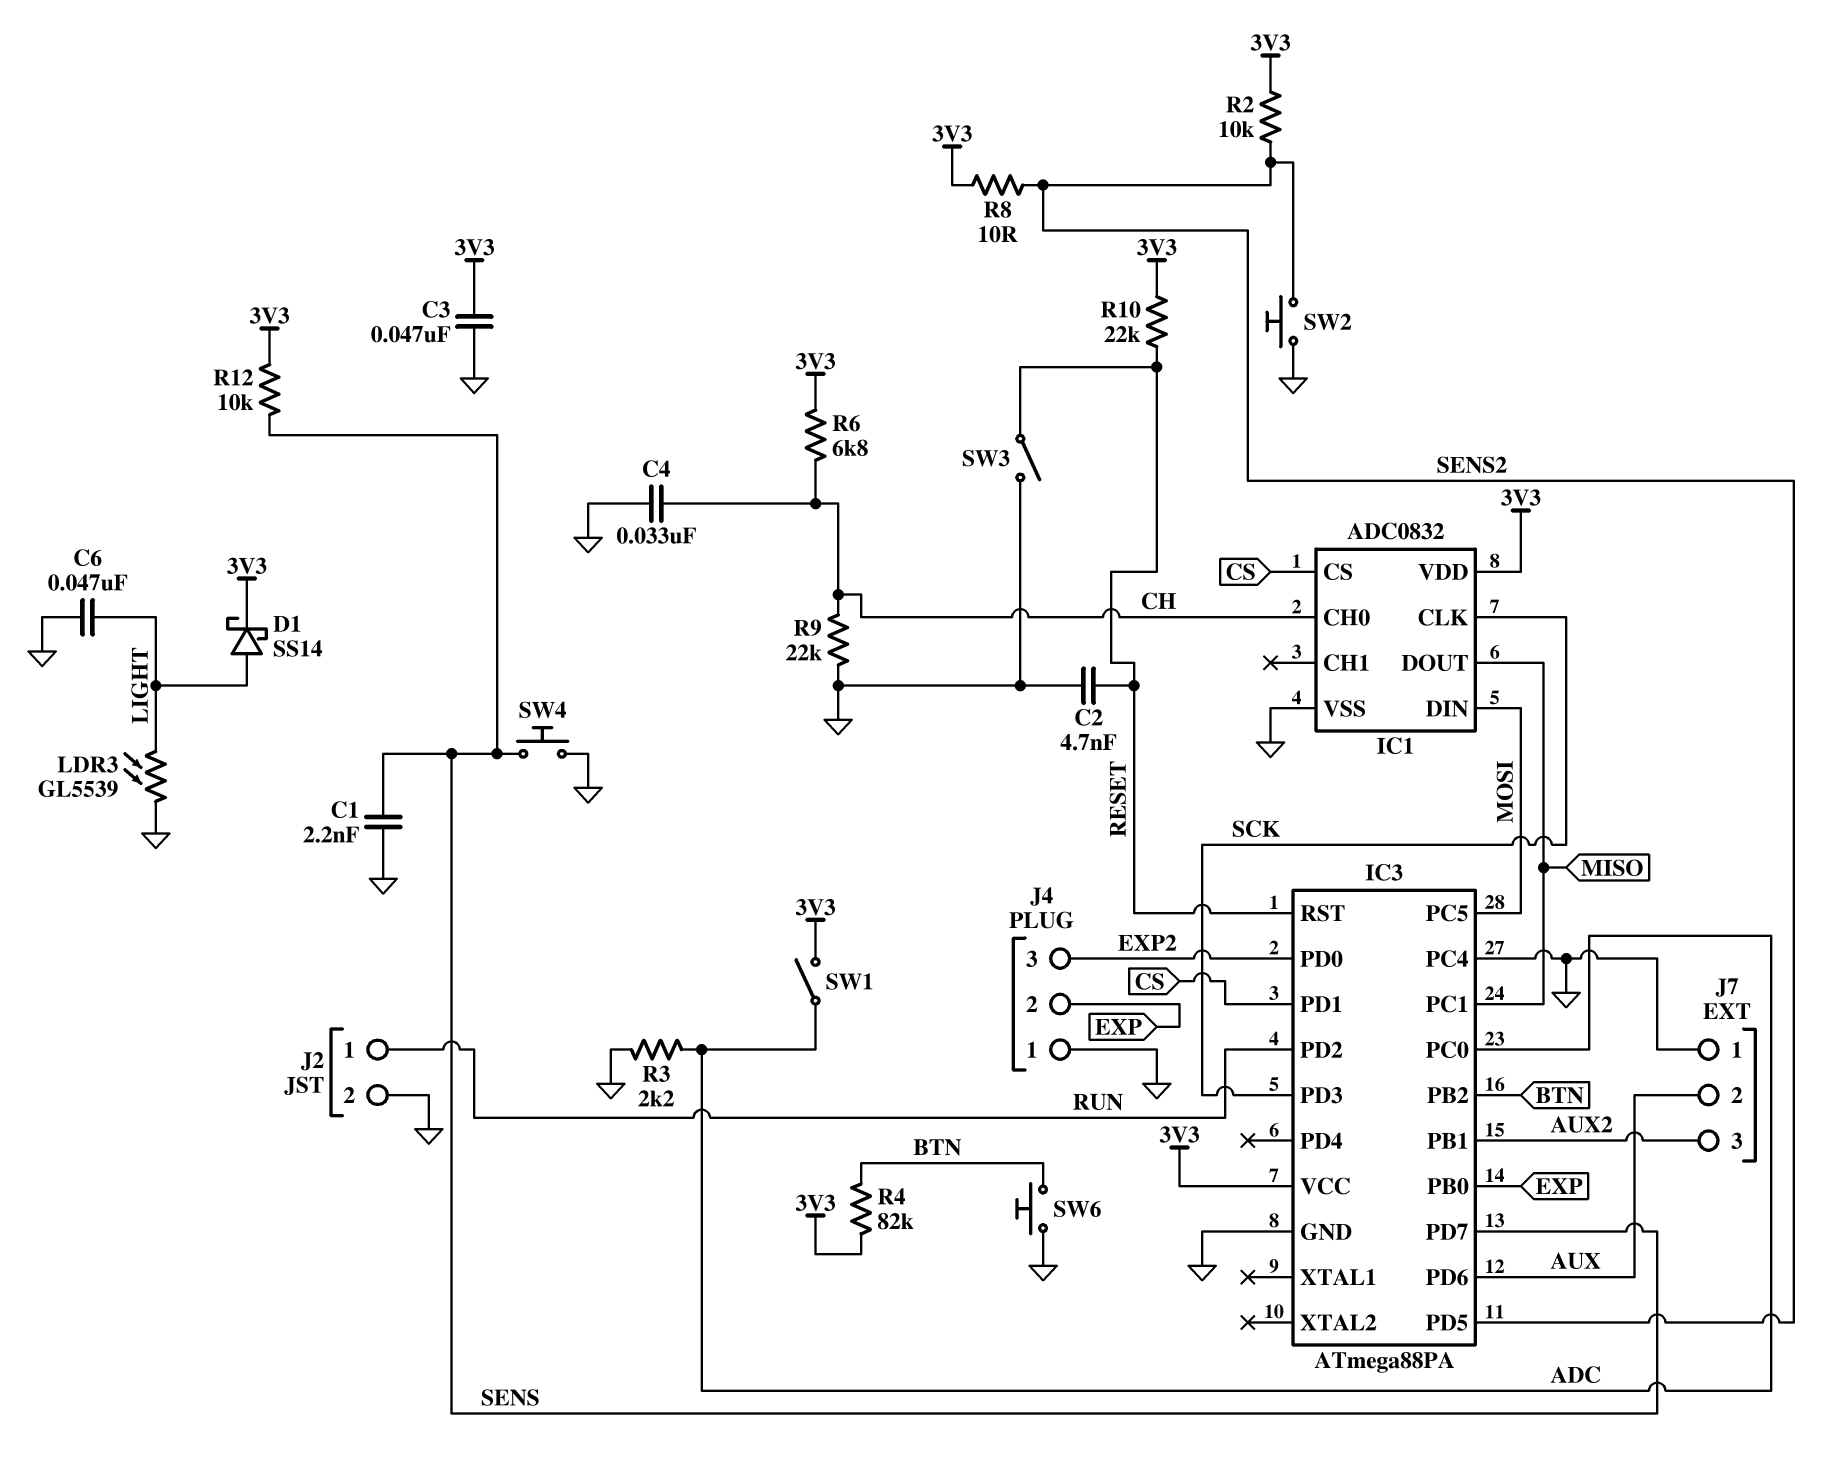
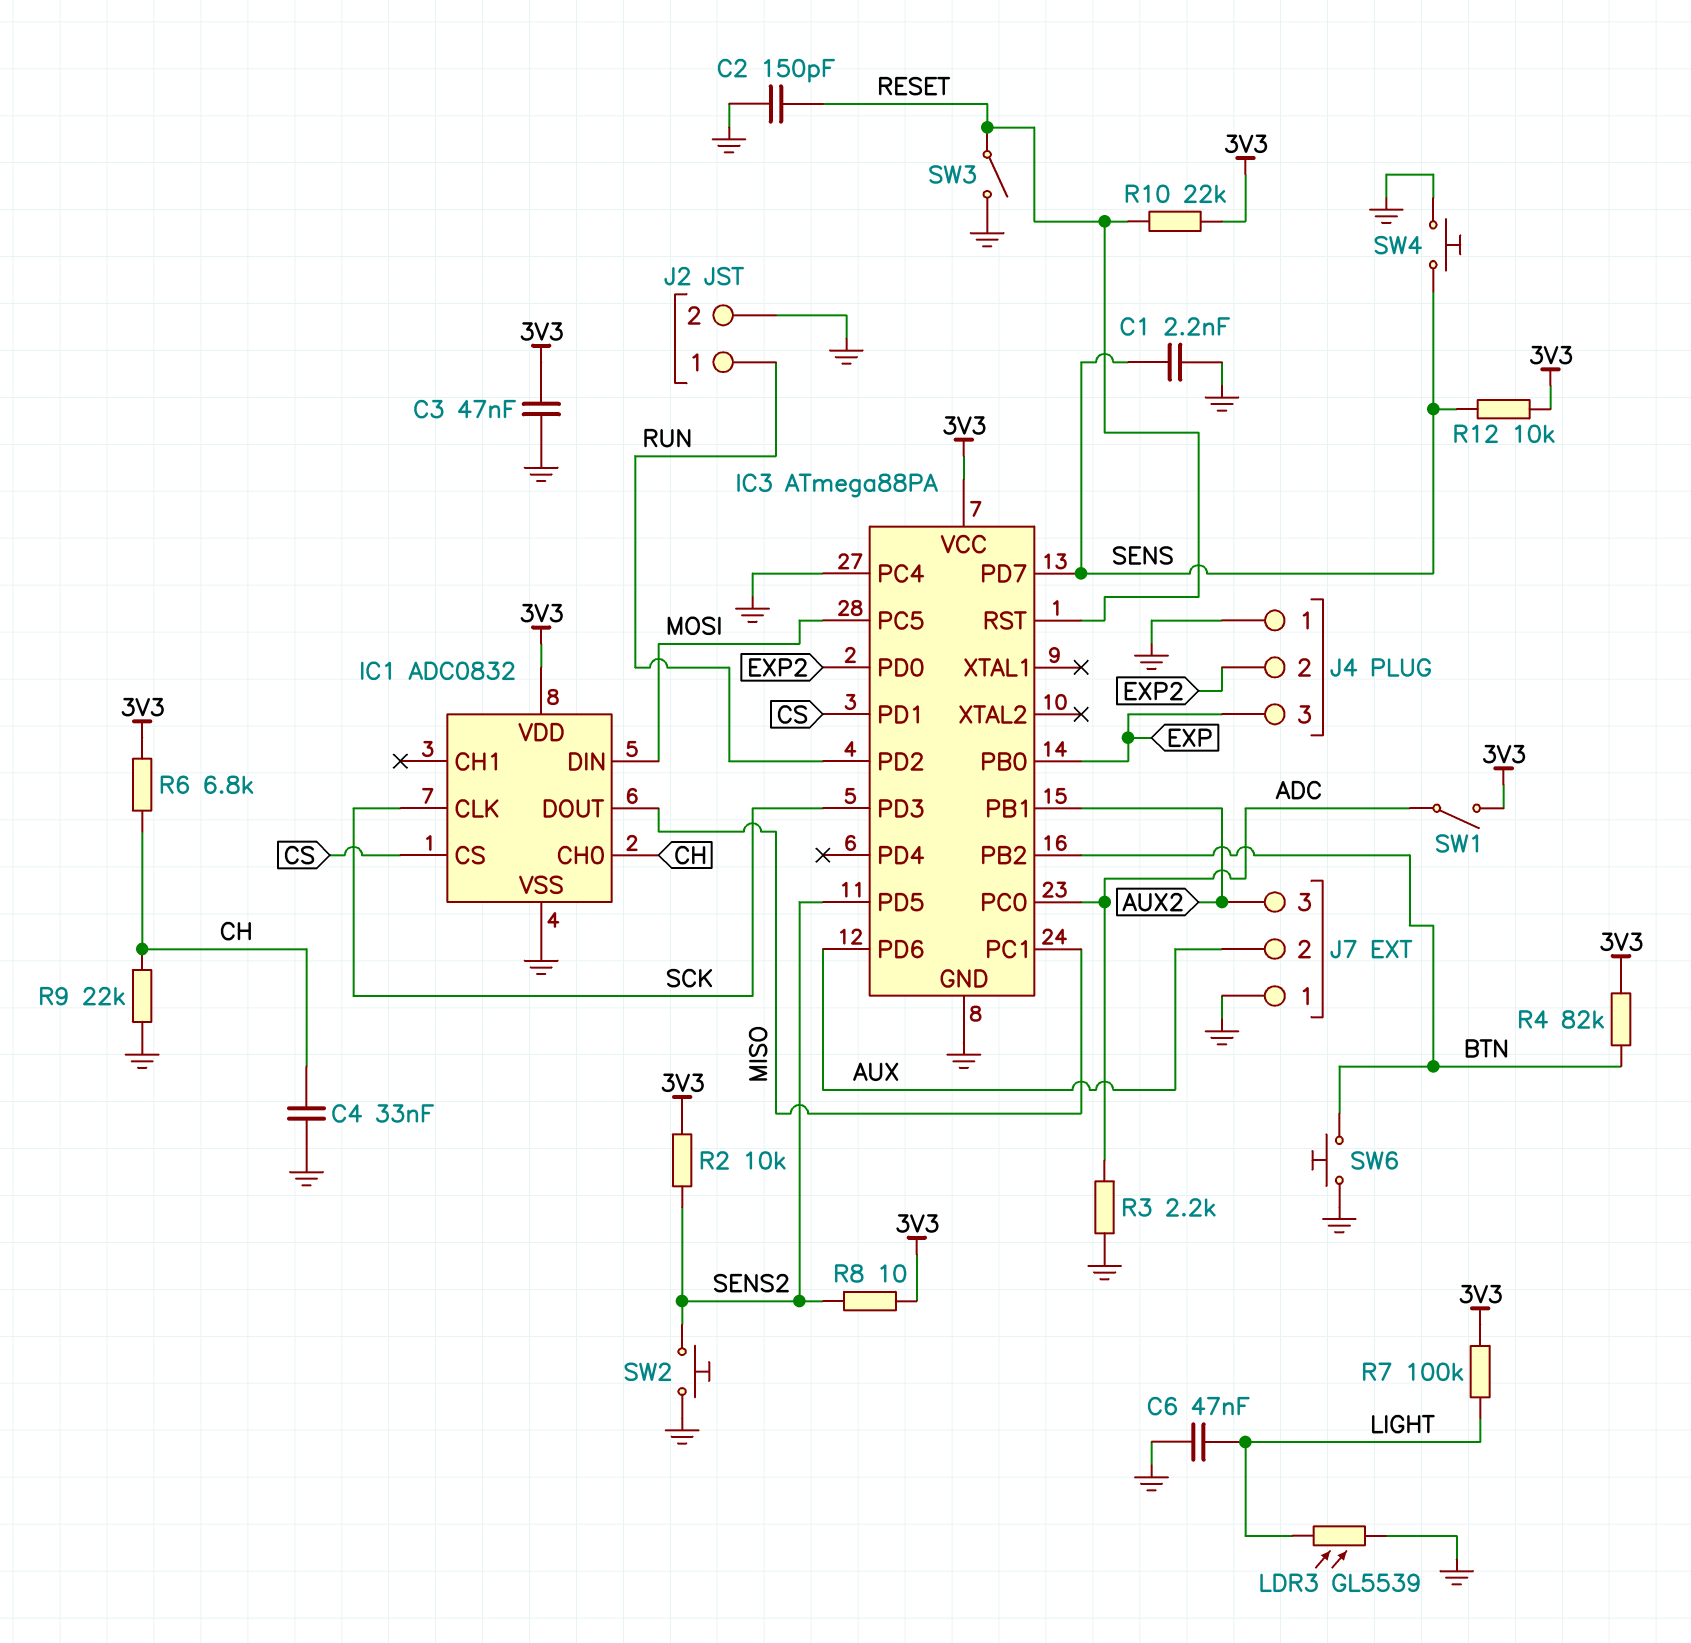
C2: 4.7nF (GND, RESET) -> 150pF (GND, RESET)
D1: schottky SS14 (A LIGHT, K 3V3) -> none
J4 pin 2: EXP -> EXP2
J4 pin 3: EXP2 -> EXP
R7: none -> 100k (3V3, LIGHT)

